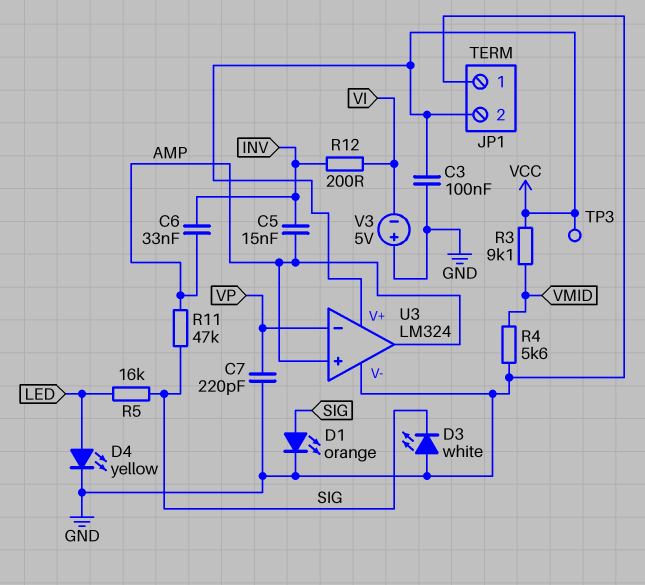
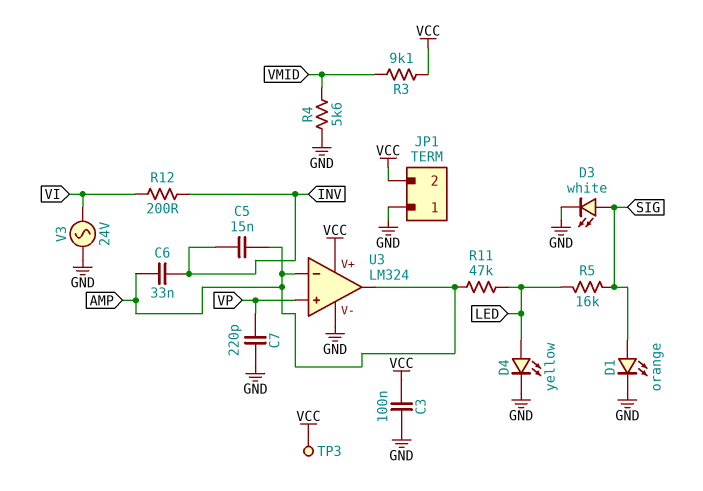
D3: LED white (A GND, K SIG) -> LED white (A SIG, K GND)
R11: 47k (AMP, SIG) -> 47k (AMP, LED)
U3 pin in+: AMP -> VP
U3 pin in-: VP -> AMP
V3: 5V (plus GND, minus VI) -> AC 24V (GND, VI)

